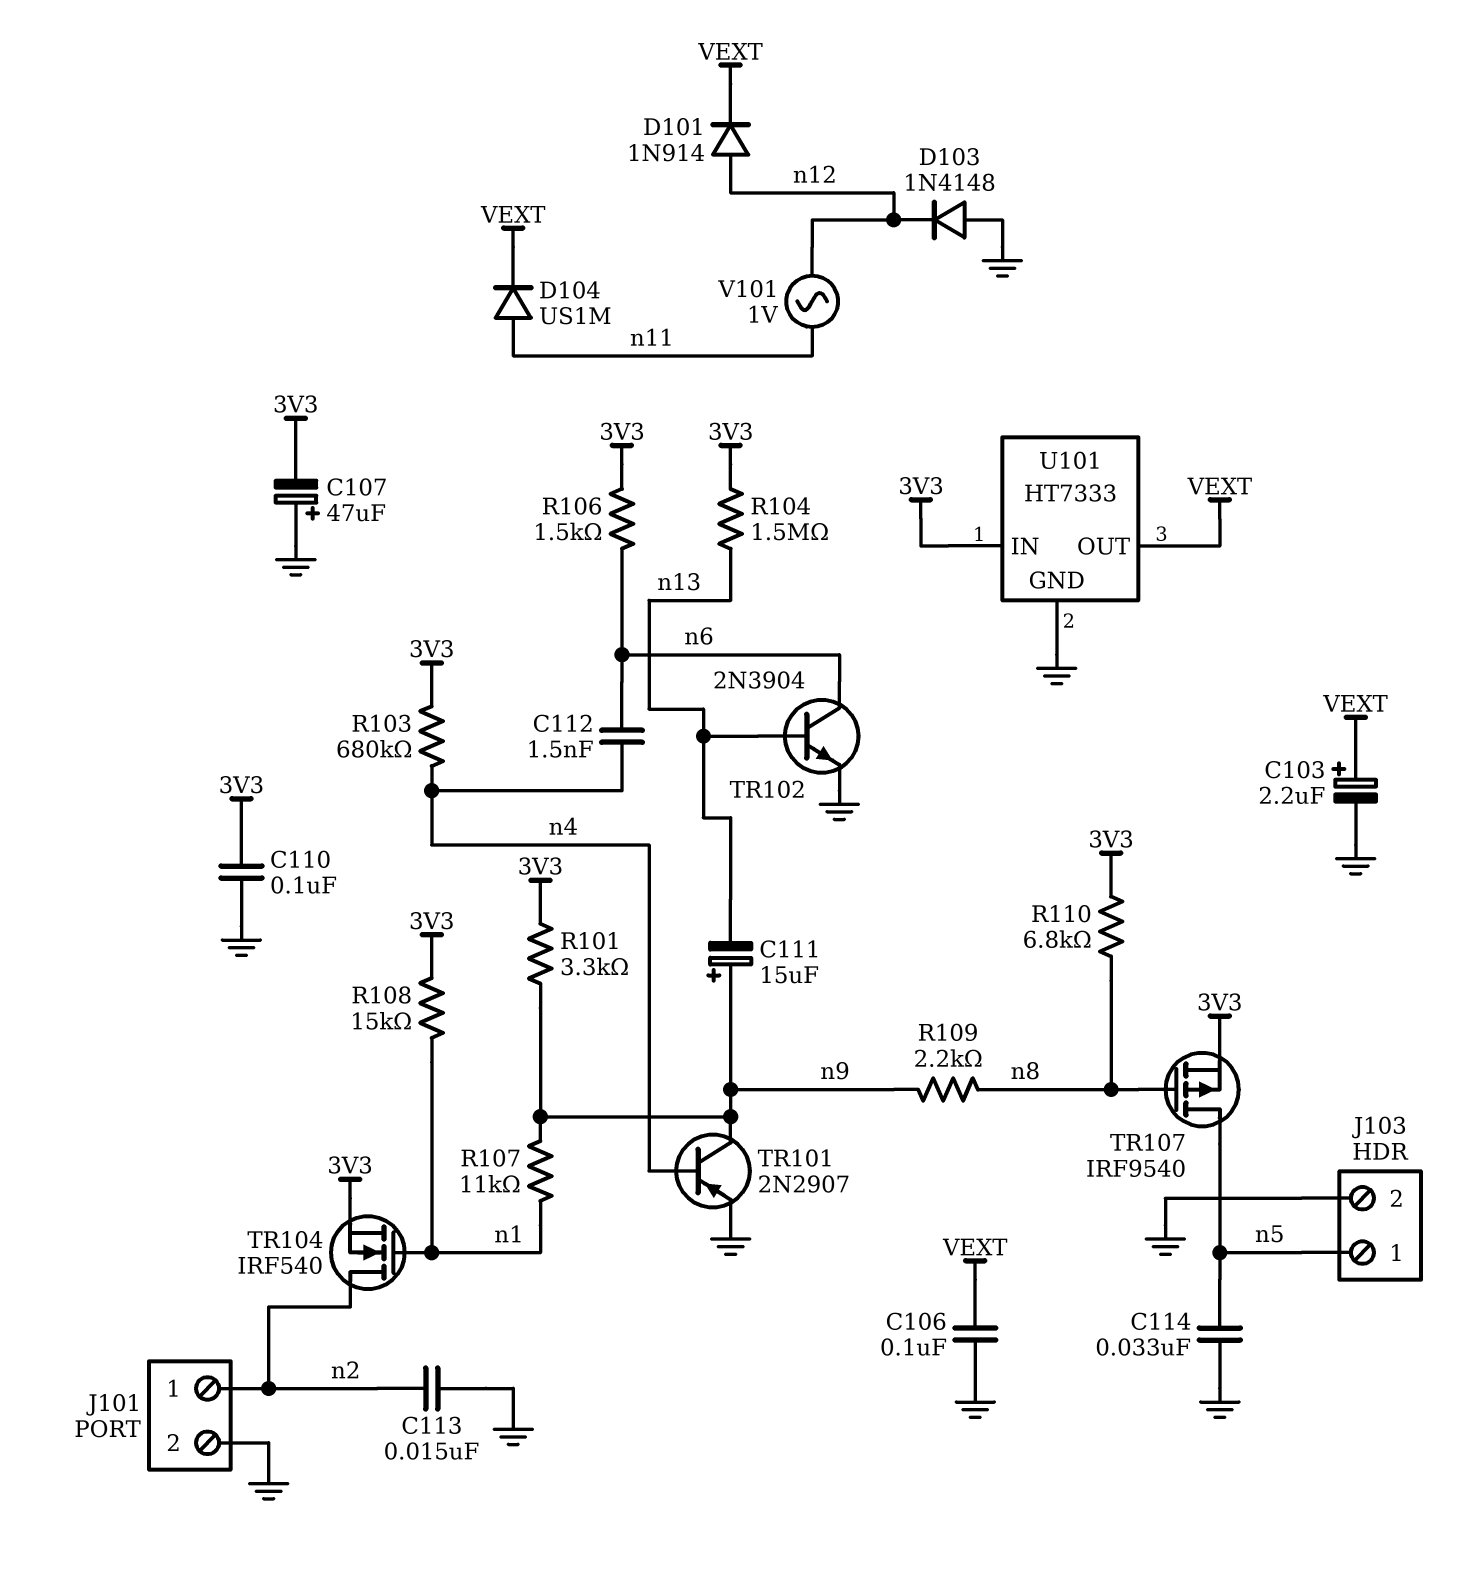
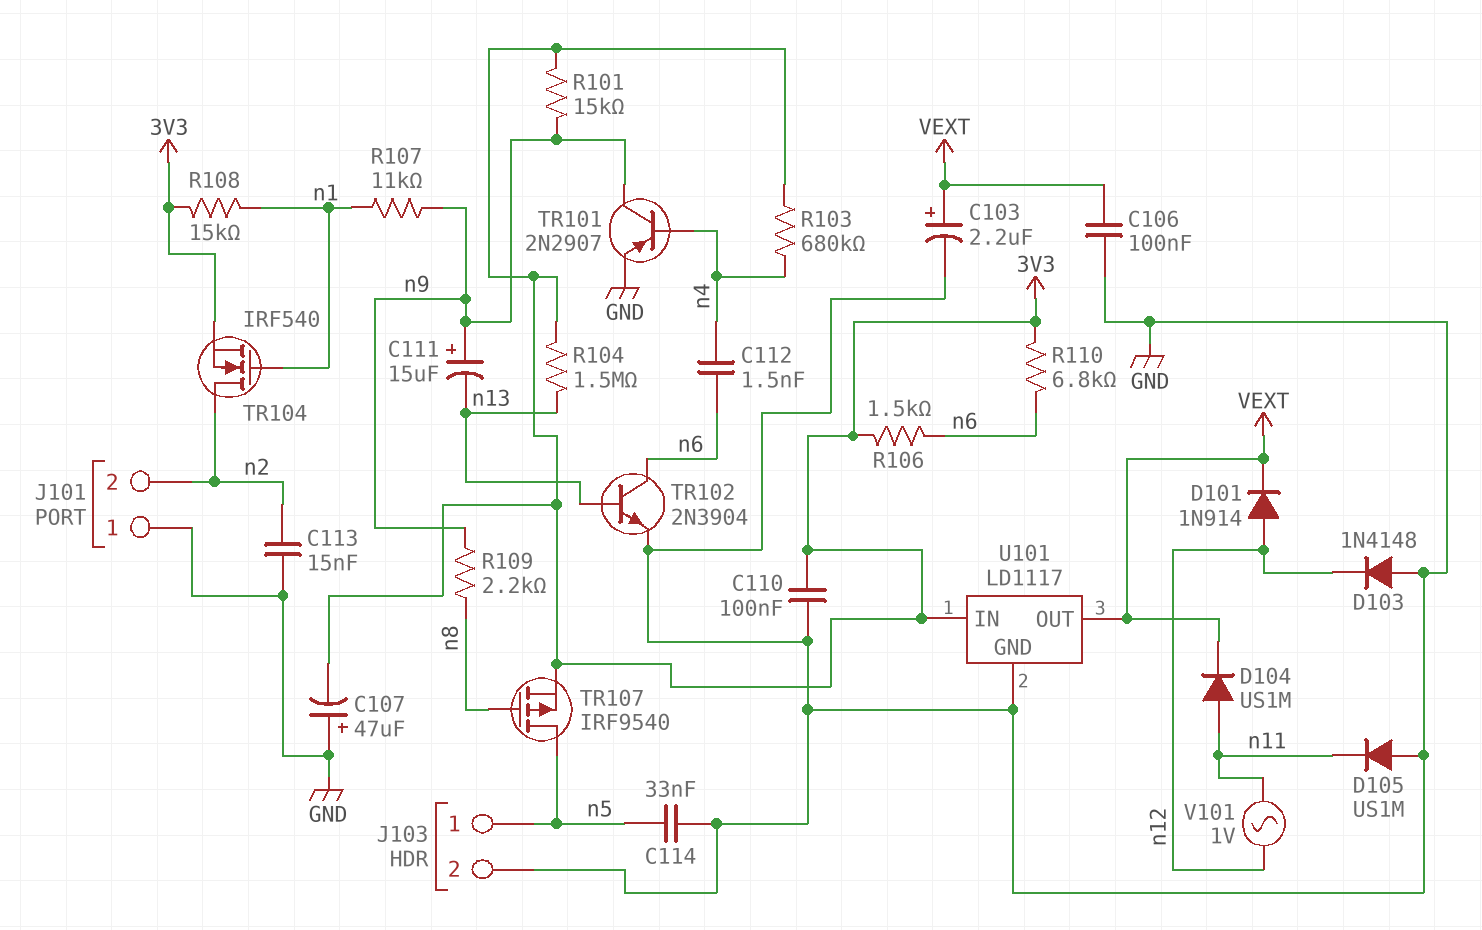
D105: none -> diode US1M (A GND, K n11)
J101 pin 1: n2 -> GND
J101 pin 2: GND -> n2
R101: 3.3k (3V3, n9) -> 15k (3V3, n9)
R110: 6.8k (3V3, n8) -> 6.8k (3V3, n6)
U101: HT7333 -> LD1117

